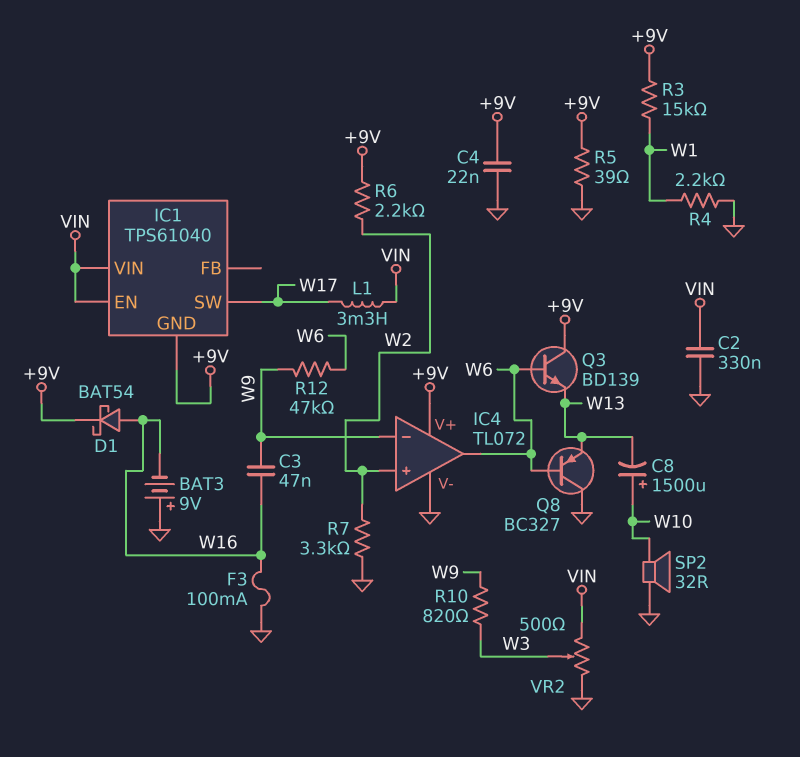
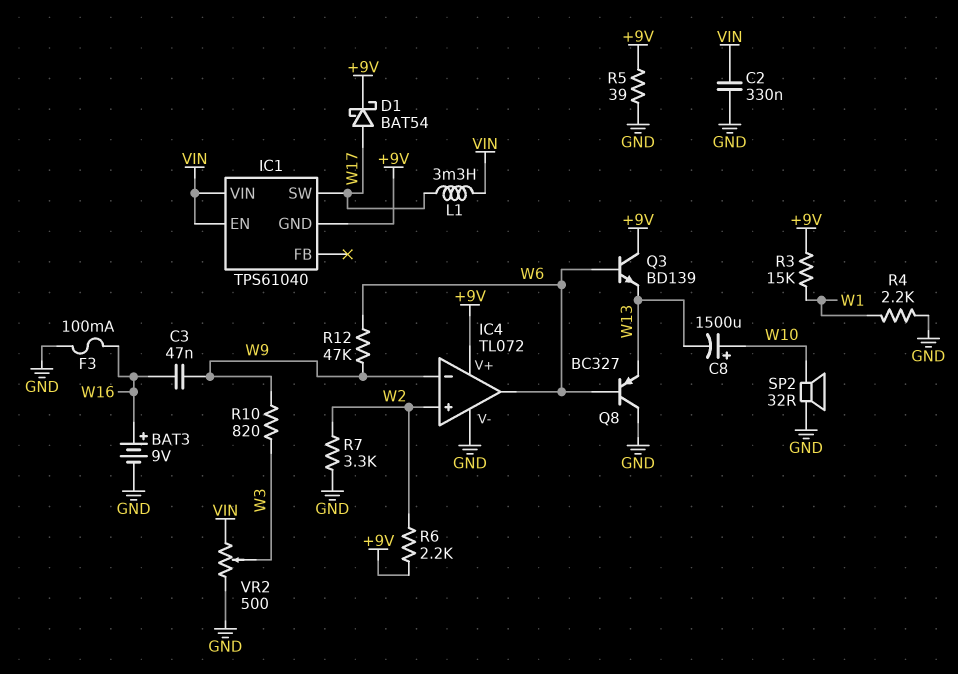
BAT3: 9V (plus GND, minus W16) -> 9V (plus W16, minus GND)
C4: 22nF (+9V, GND) -> none
D1: schottky BAT54 (A W16, K +9V) -> schottky BAT54 (A W17, K +9V)

